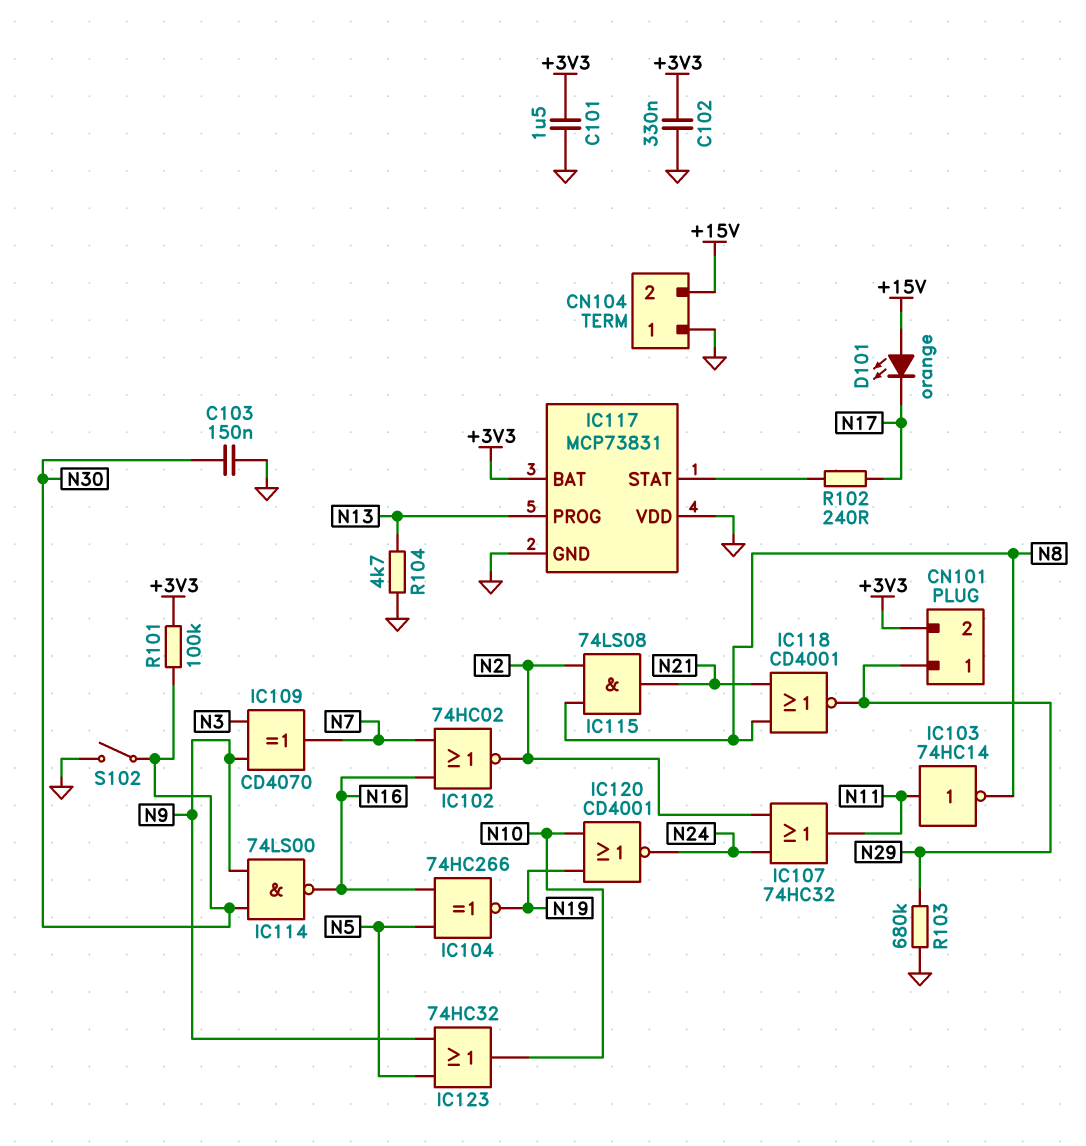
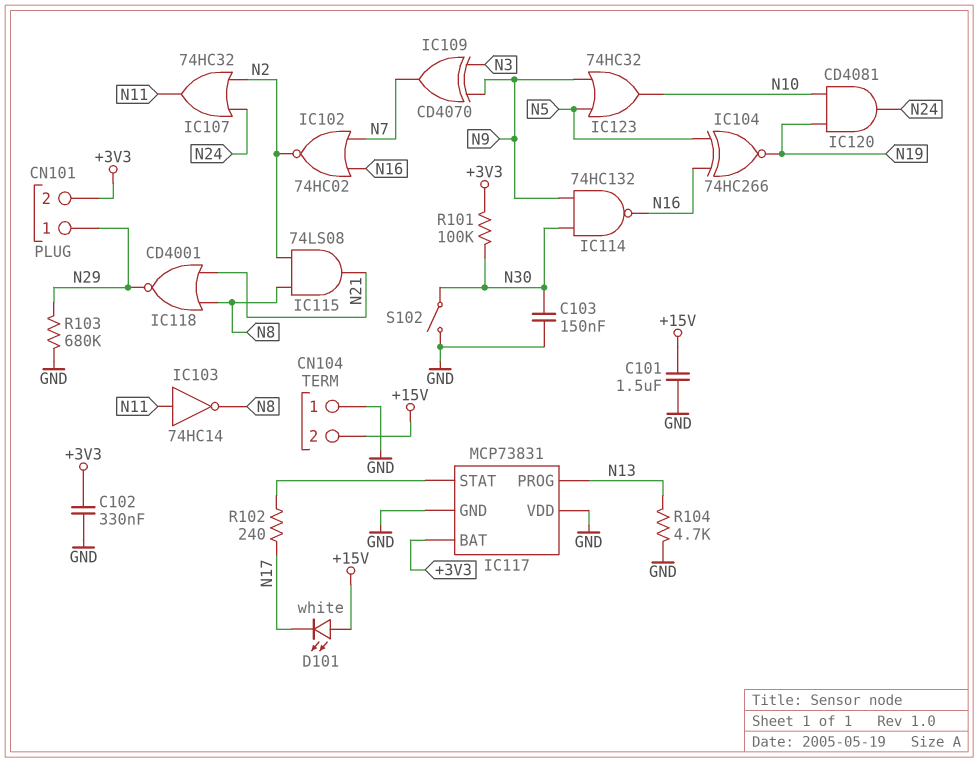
C101: 1.5uF (+3V3, GND) -> 1.5uF (+15V, GND)
D101: LED orange (A +15V, K N17) -> LED white (A +15V, K N17)
IC114: NAND 74LS00 (in N9, in N30, out N16) -> NAND 74HC132 (in N9, in N30, out N16)
IC120: NOR CD4001 (in N10, in N19, out N24) -> AND CD4081 (in N10, in N19, out N24)

